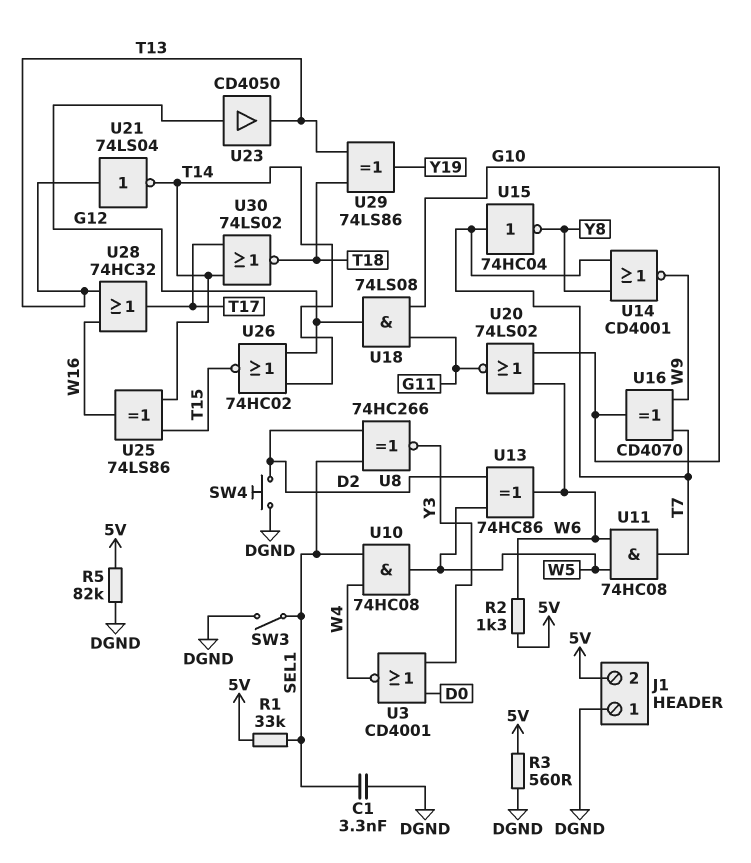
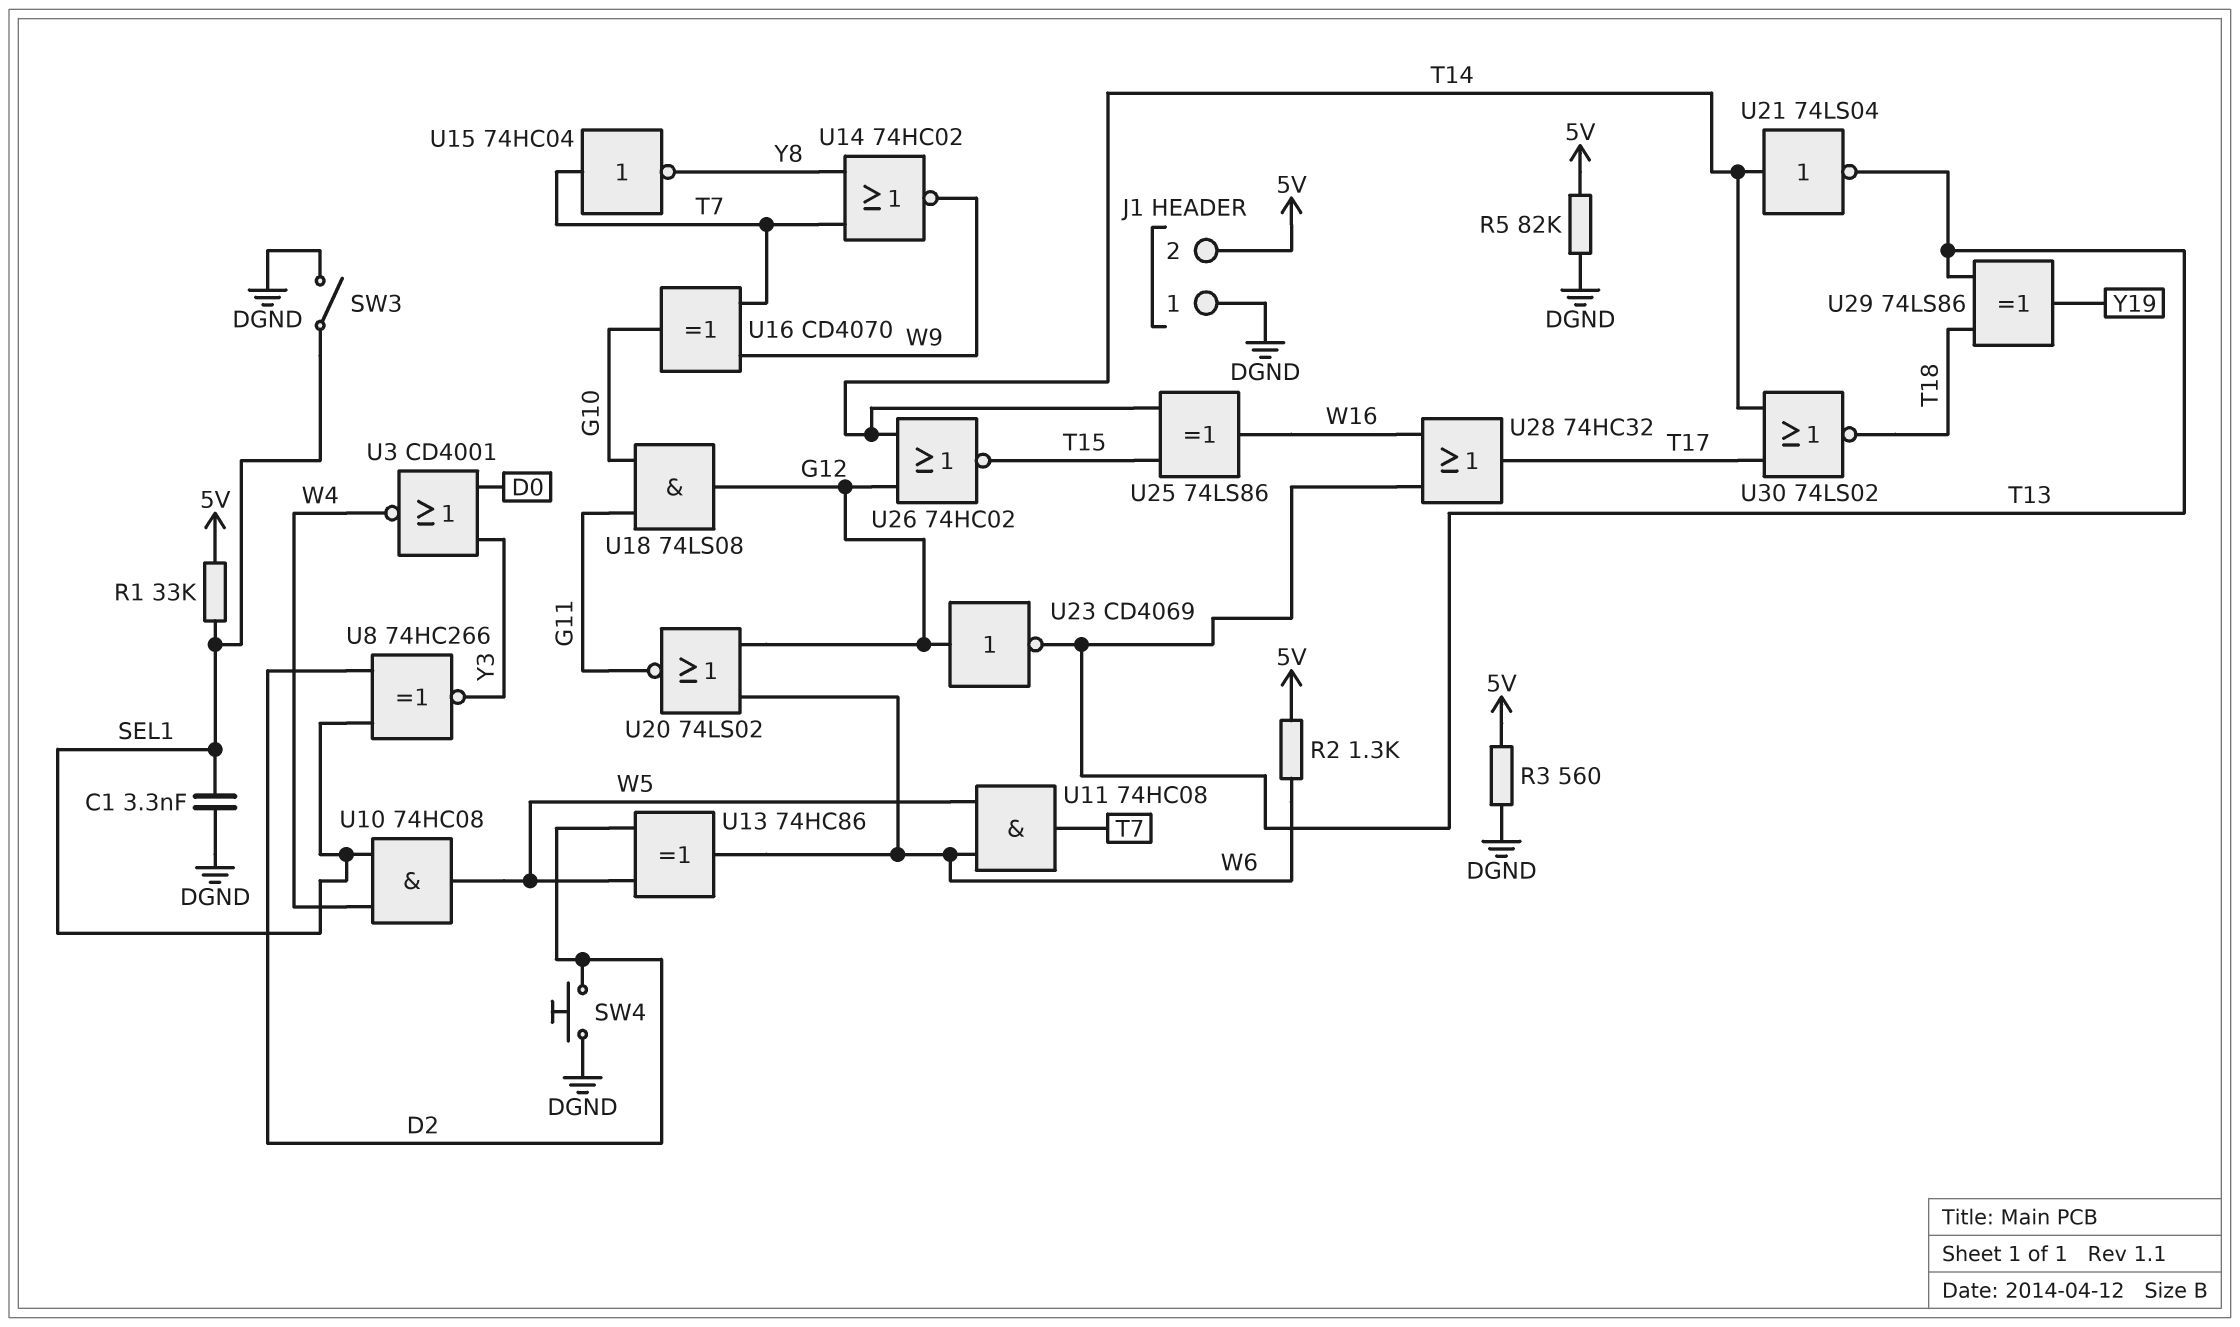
U14: NOR CD4001 (in T7, in Y8, out W9) -> NOR 74HC02 (in T7, in Y8, out W9)
U20: NOR 74LS02 (in G10, in W6, out G11) -> NOR 74LS02 (in G12, in W6, out G11)
U21: NOT 74LS04 (in T13, out T14) -> NOT 74LS04 (in T14, out T13)
U23: buffer CD4050 (in G12, out T13) -> NOT CD4069 (in G12, out T13)

